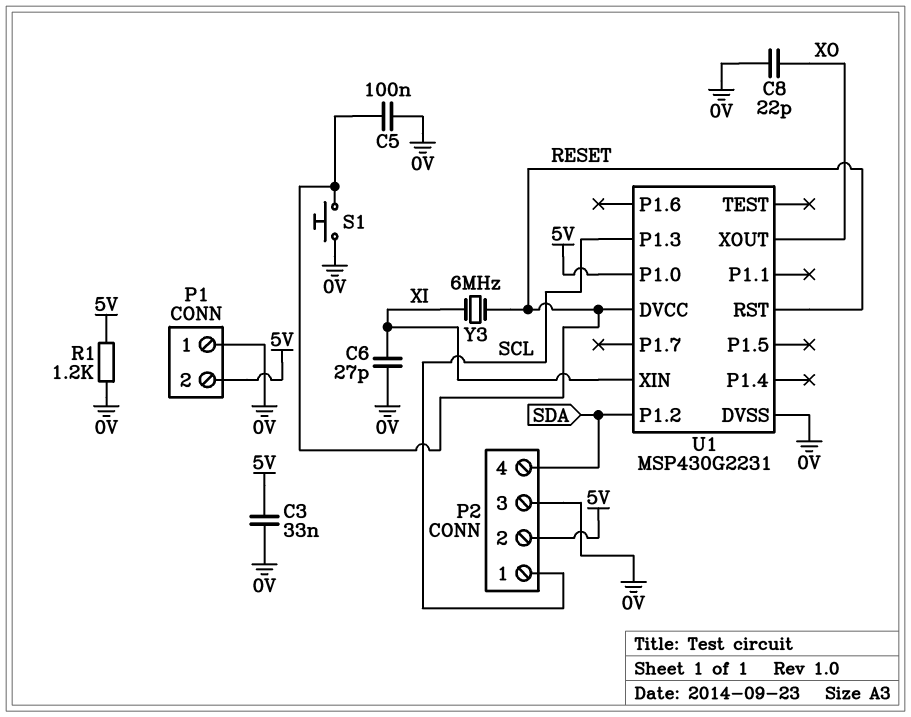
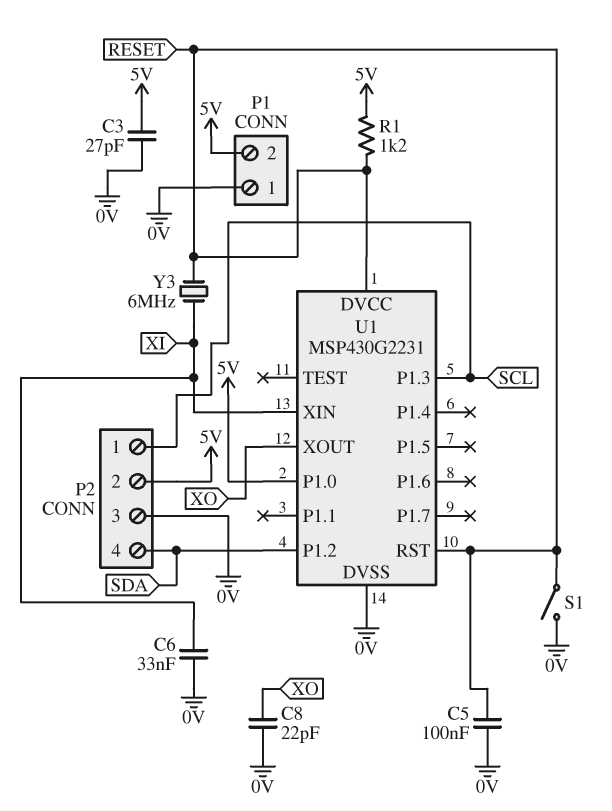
C3: 33nF (0V, 5V) -> 27pF (0V, 5V)
C6: 27pF (0V, XI) -> 33nF (0V, XI)
R1: 1.2k (0V, 5V) -> 1.2k (5V, RESET)
S1: button (0V, RESET) -> switch (0V, RESET)

